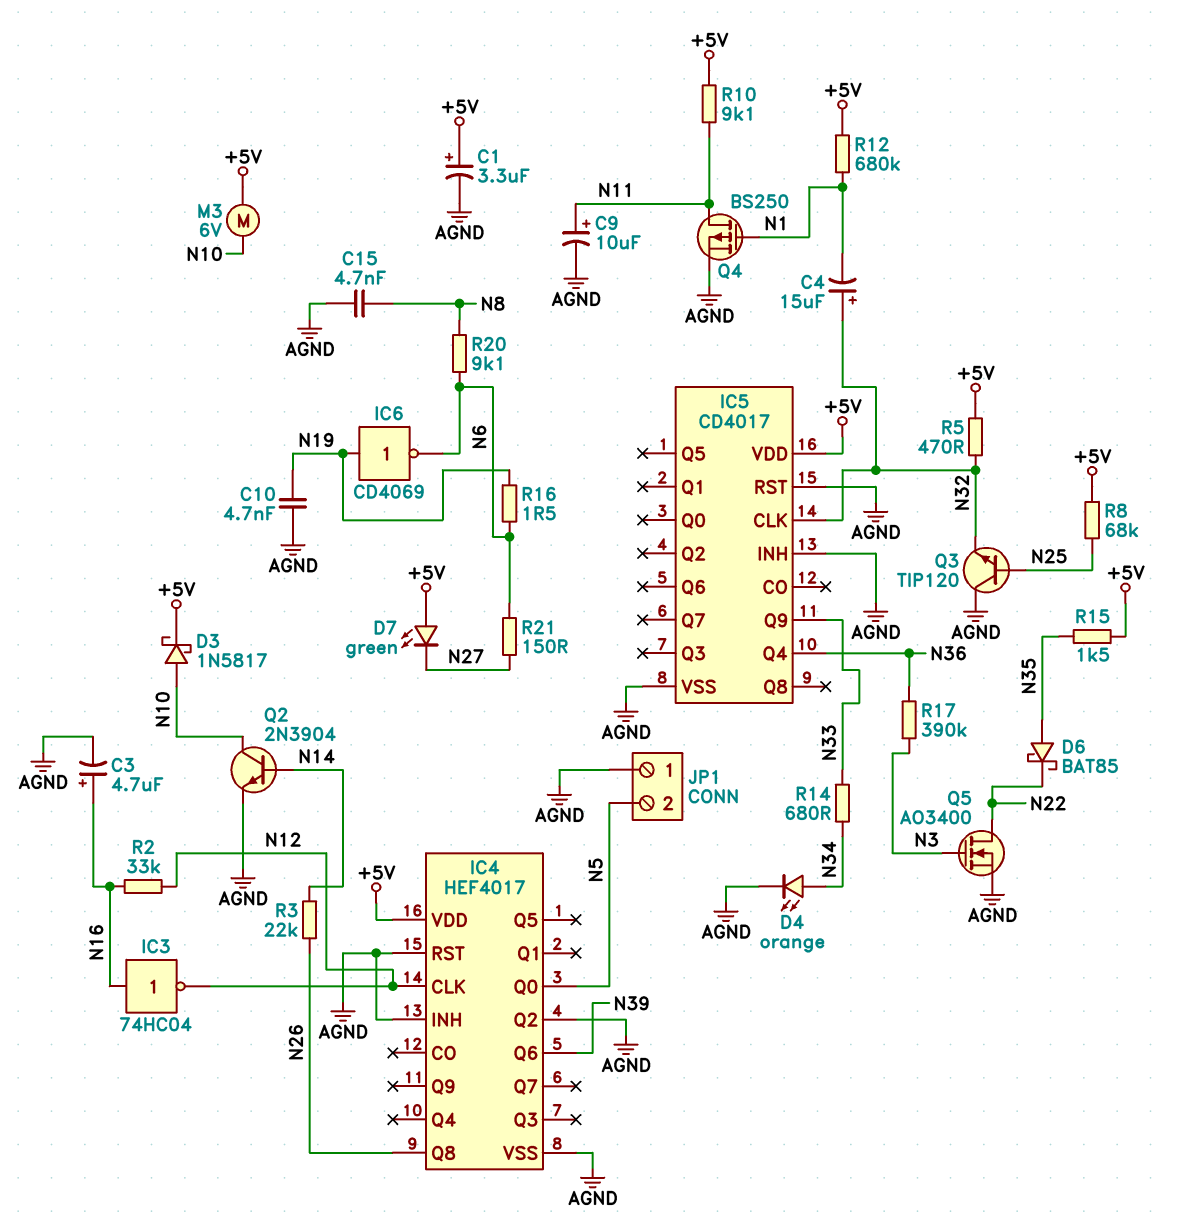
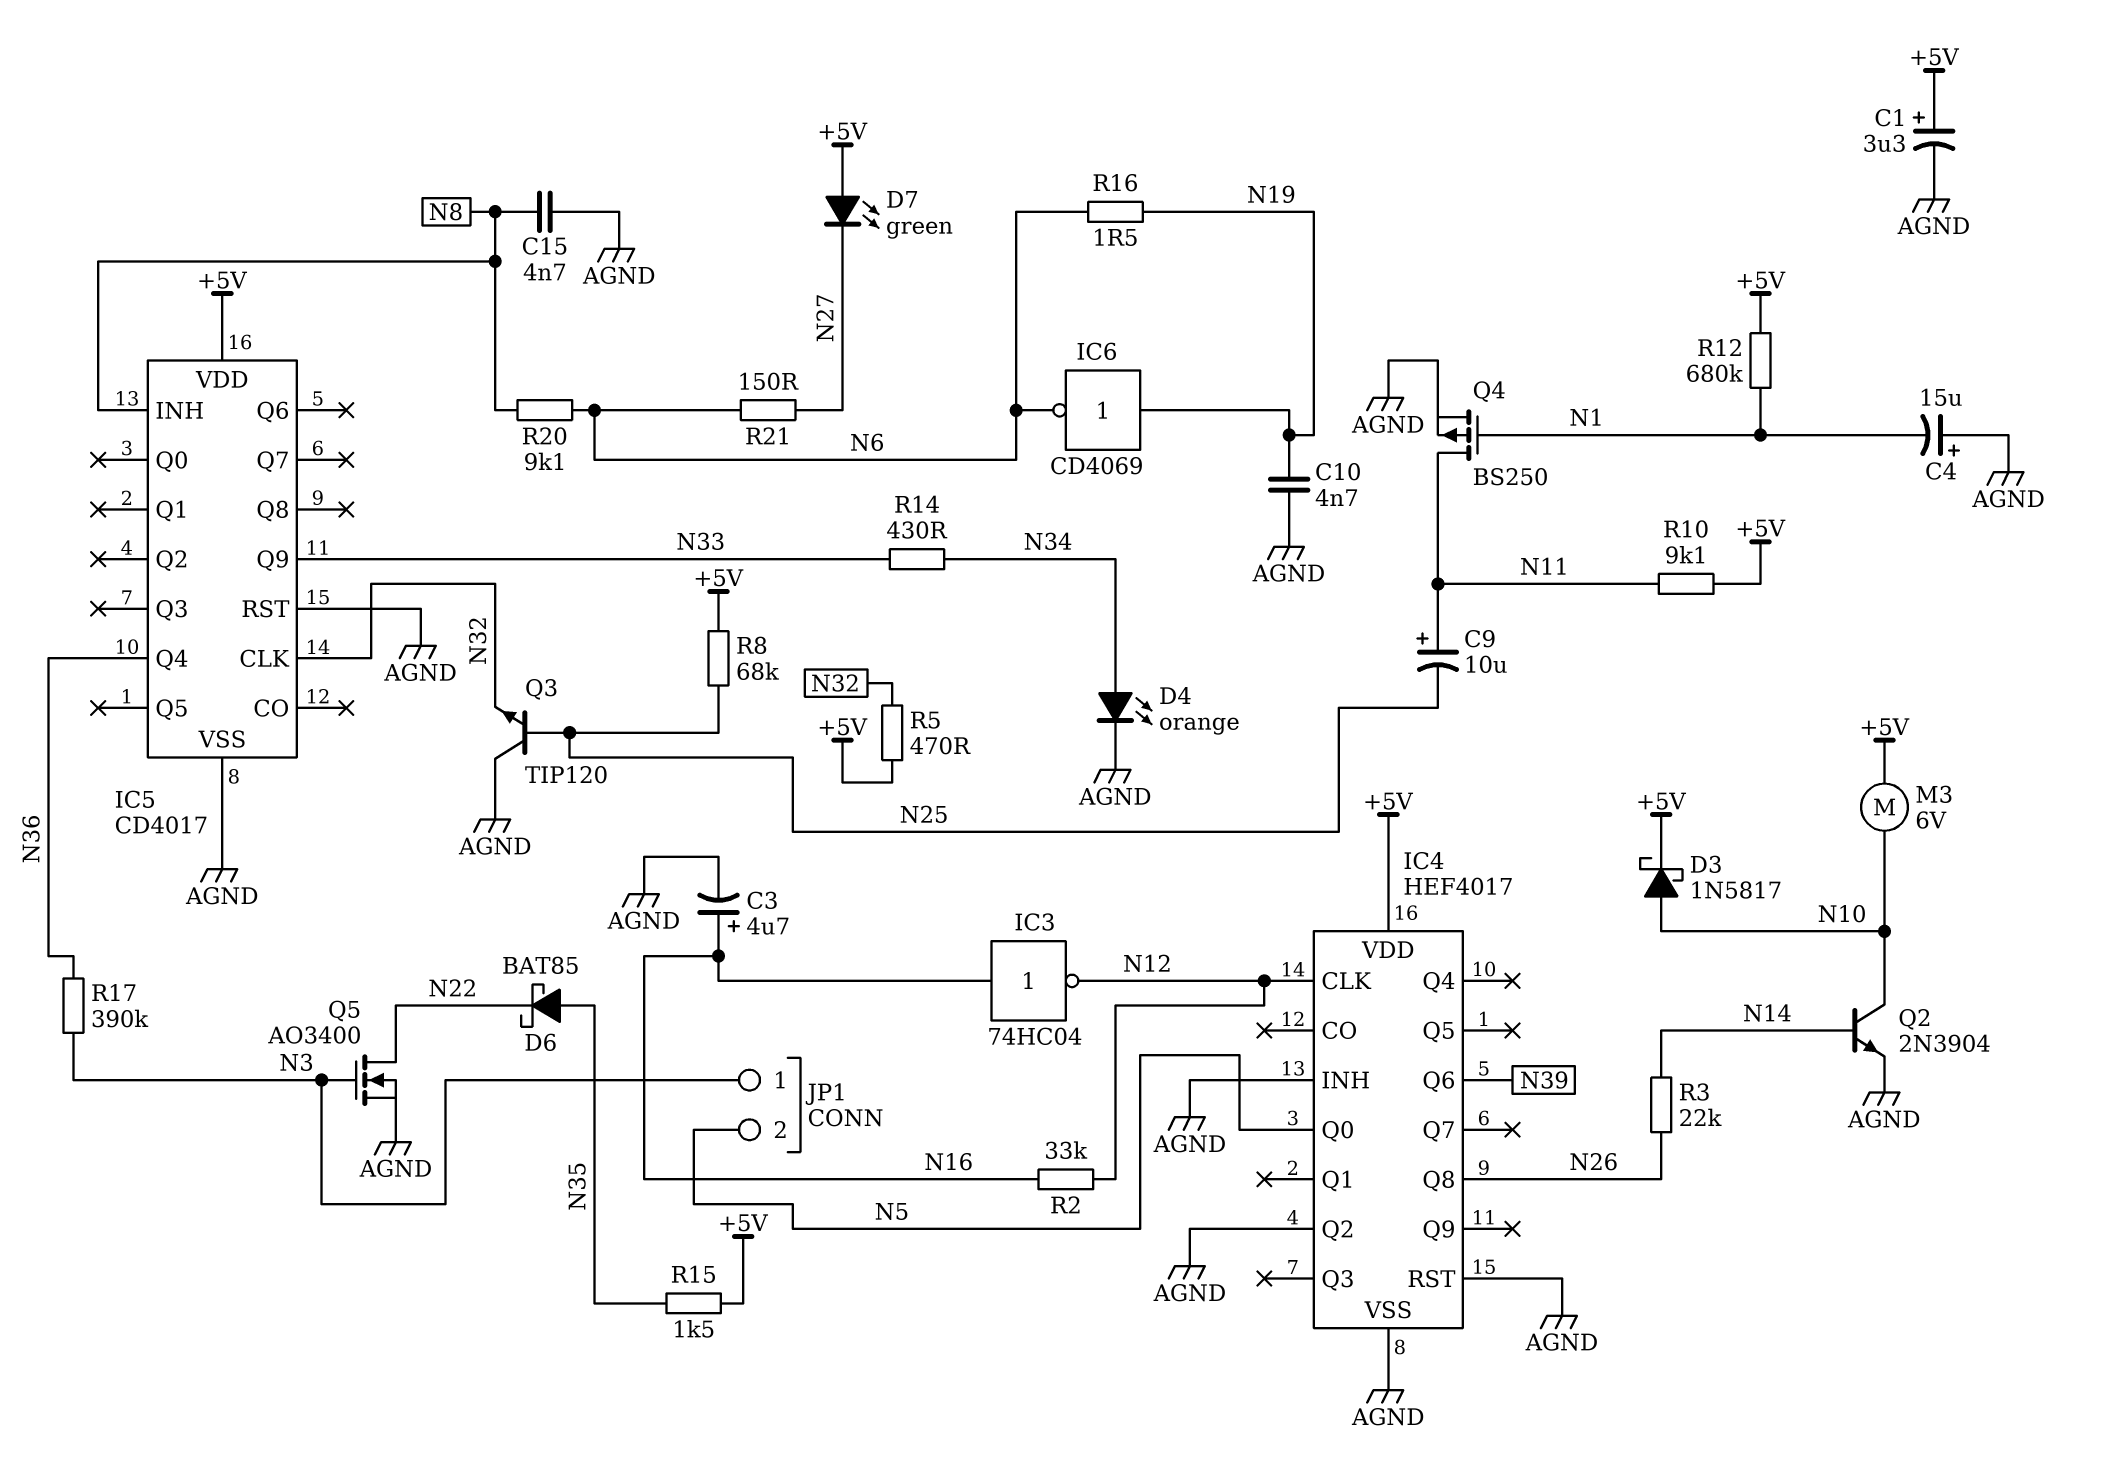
C4: 15uF (plus N32, minus N1) -> 15uF (plus AGND, minus N1)
C9: 10uF (plus N11, minus AGND) -> 10uF (plus N11, minus N25)
IC5 pin INH: AGND -> N8
JP1 pin 1: AGND -> N3
R14: 680 (N33, N34) -> 430 (N33, N34)

